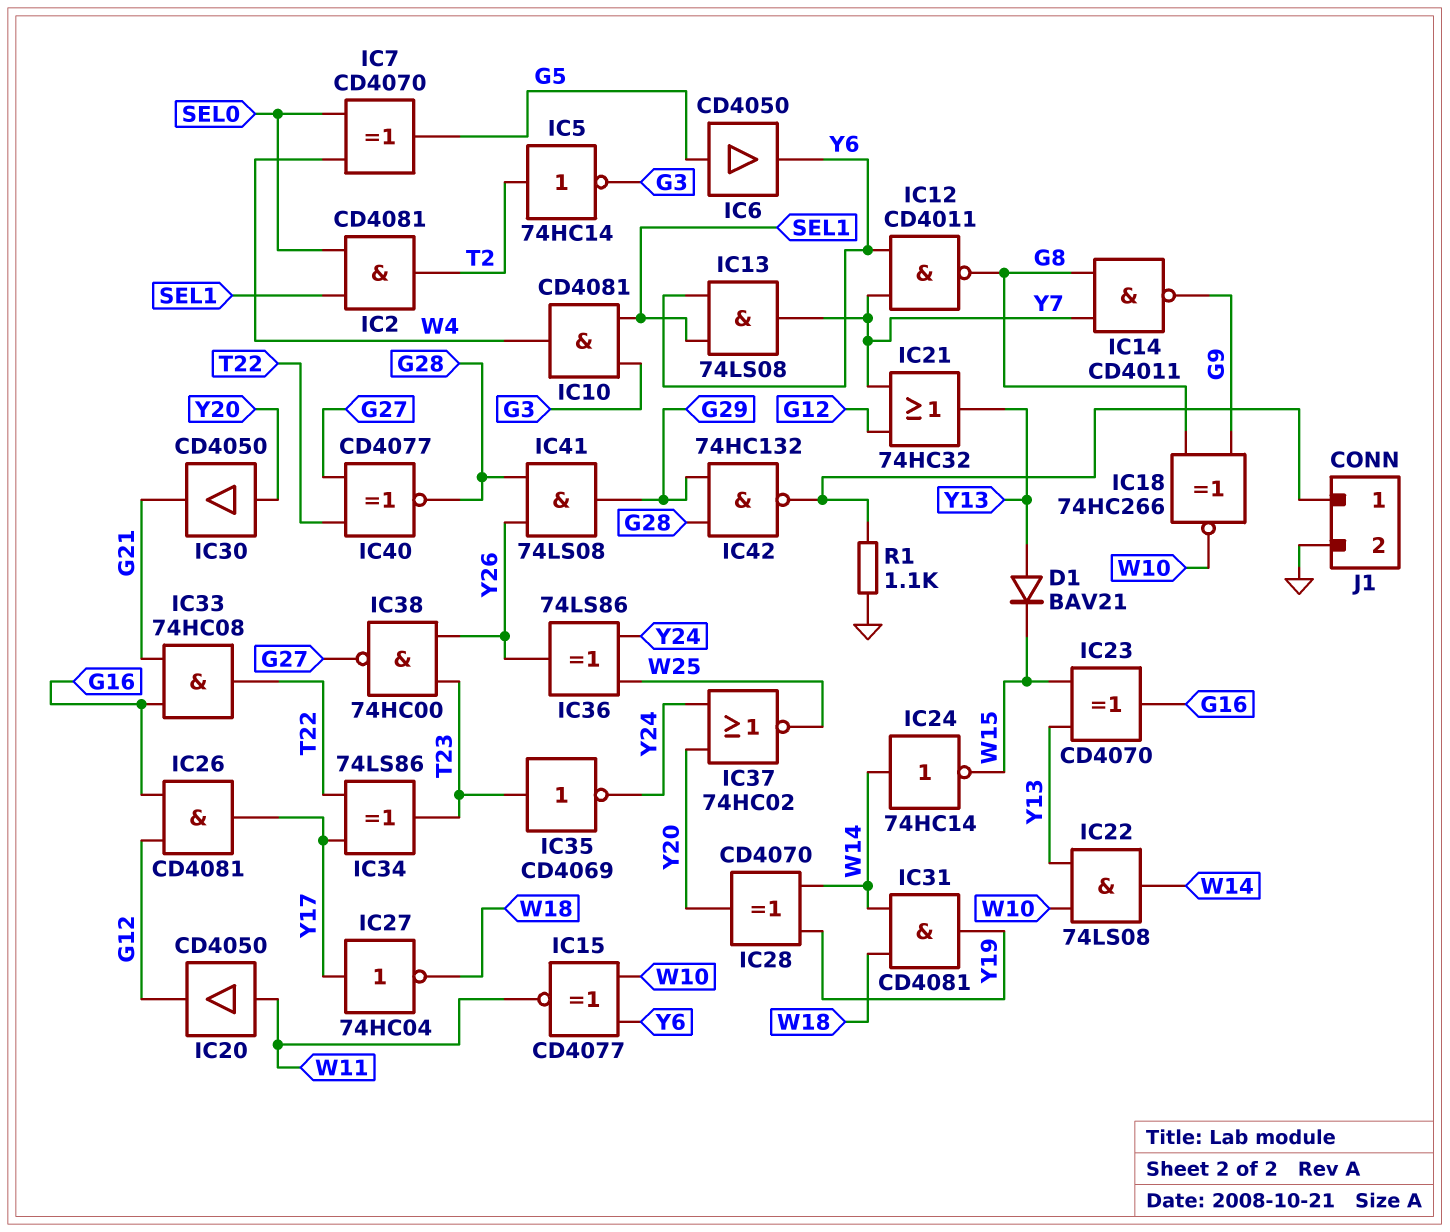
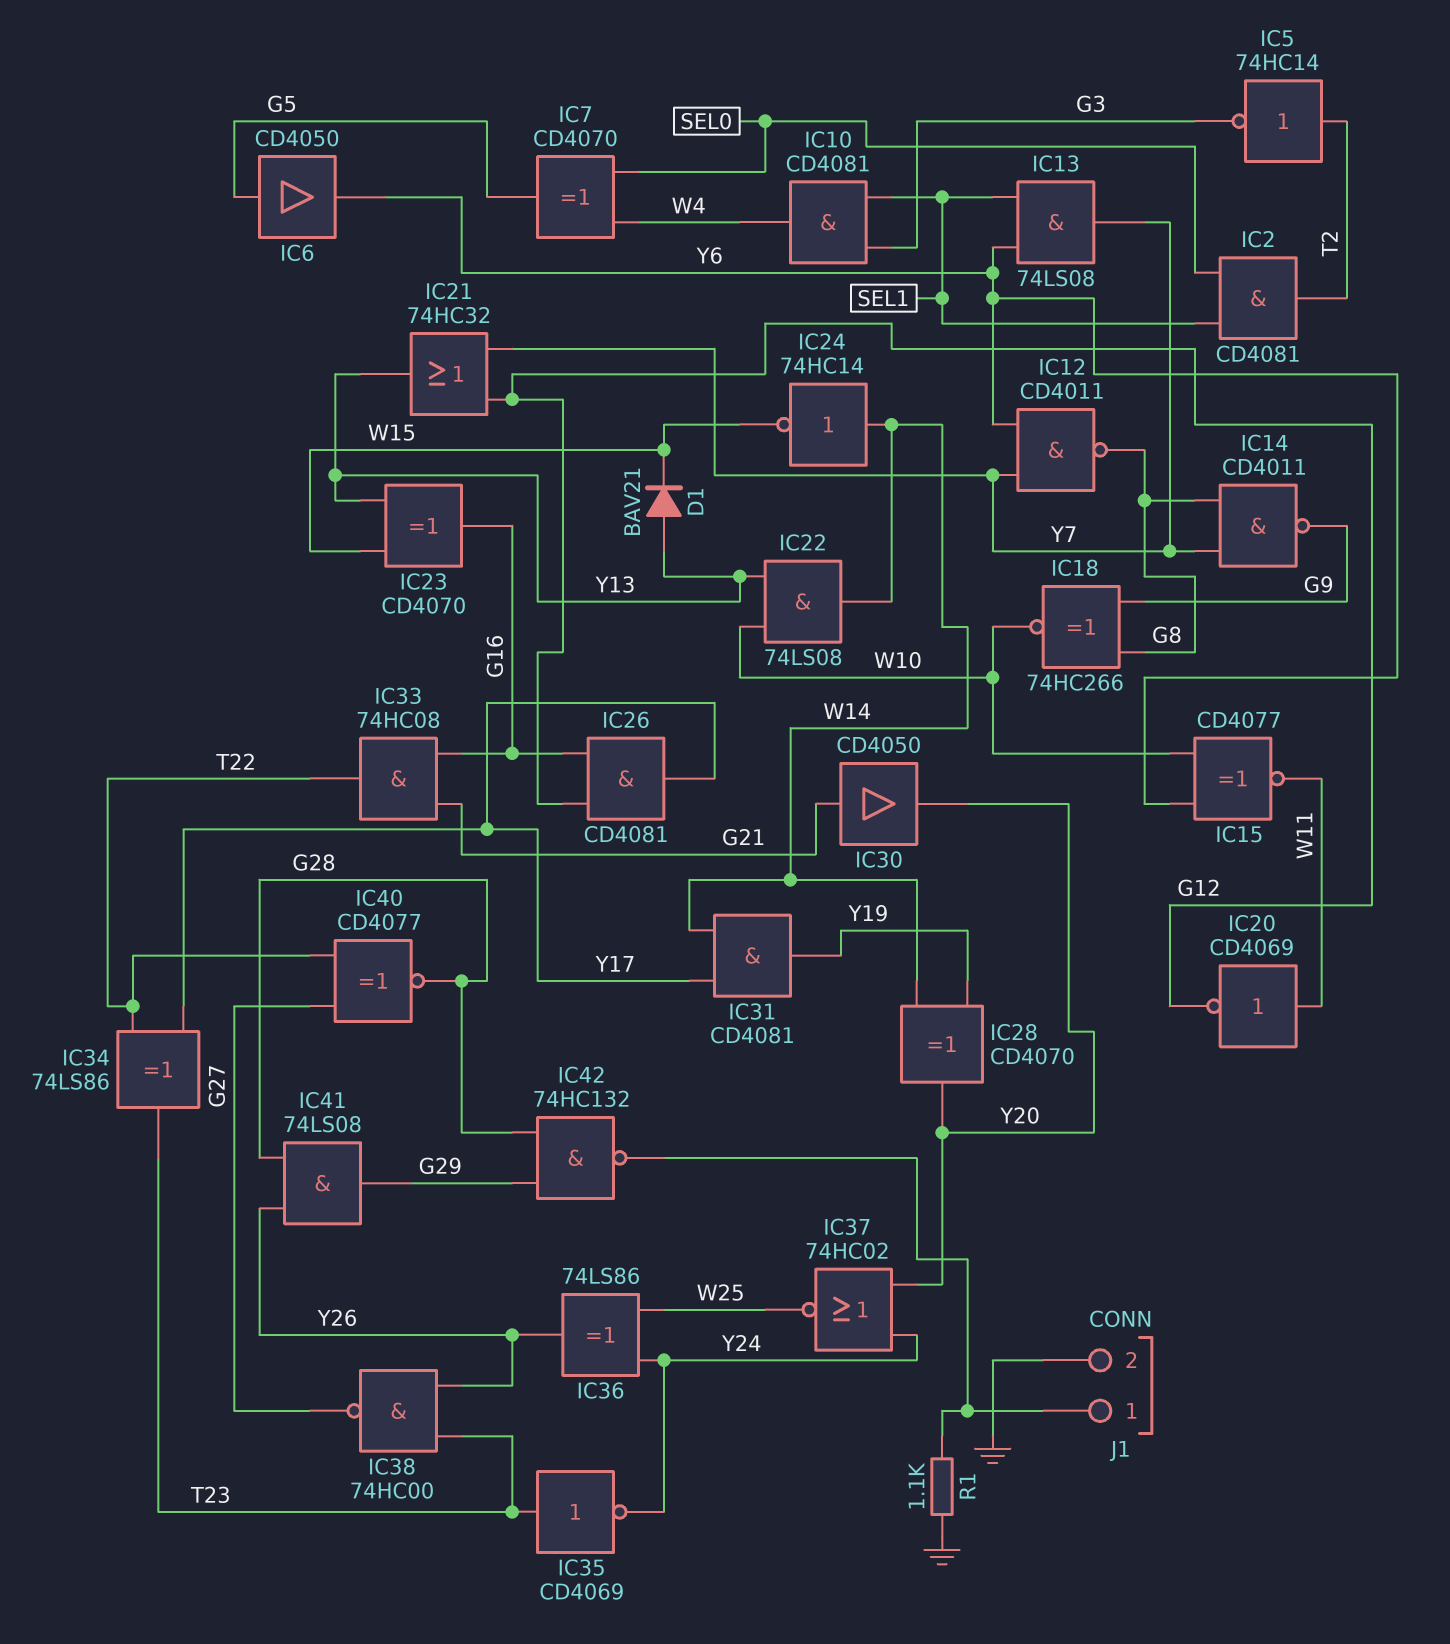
IC20: buffer CD4050 (in W11, out G12) -> NOT CD4069 (in W11, out G12)
IC27: NOT 74HC04 (in Y17, out W18) -> none
IC30: buffer CD4050 (in Y20, out G21) -> buffer CD4050 (in G21, out Y20)
IC31: AND CD4081 (in W14, in W18, out Y19) -> AND CD4081 (in W14, in Y17, out Y19)

